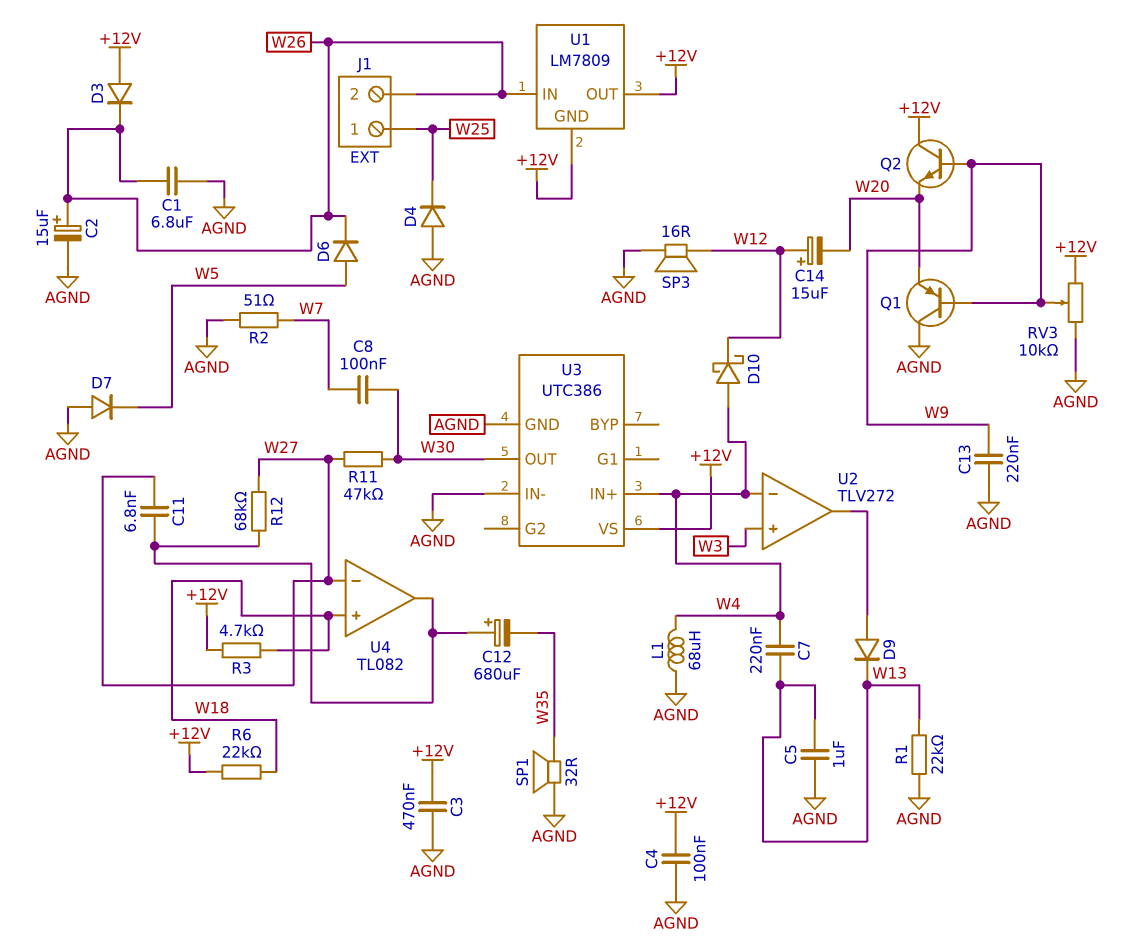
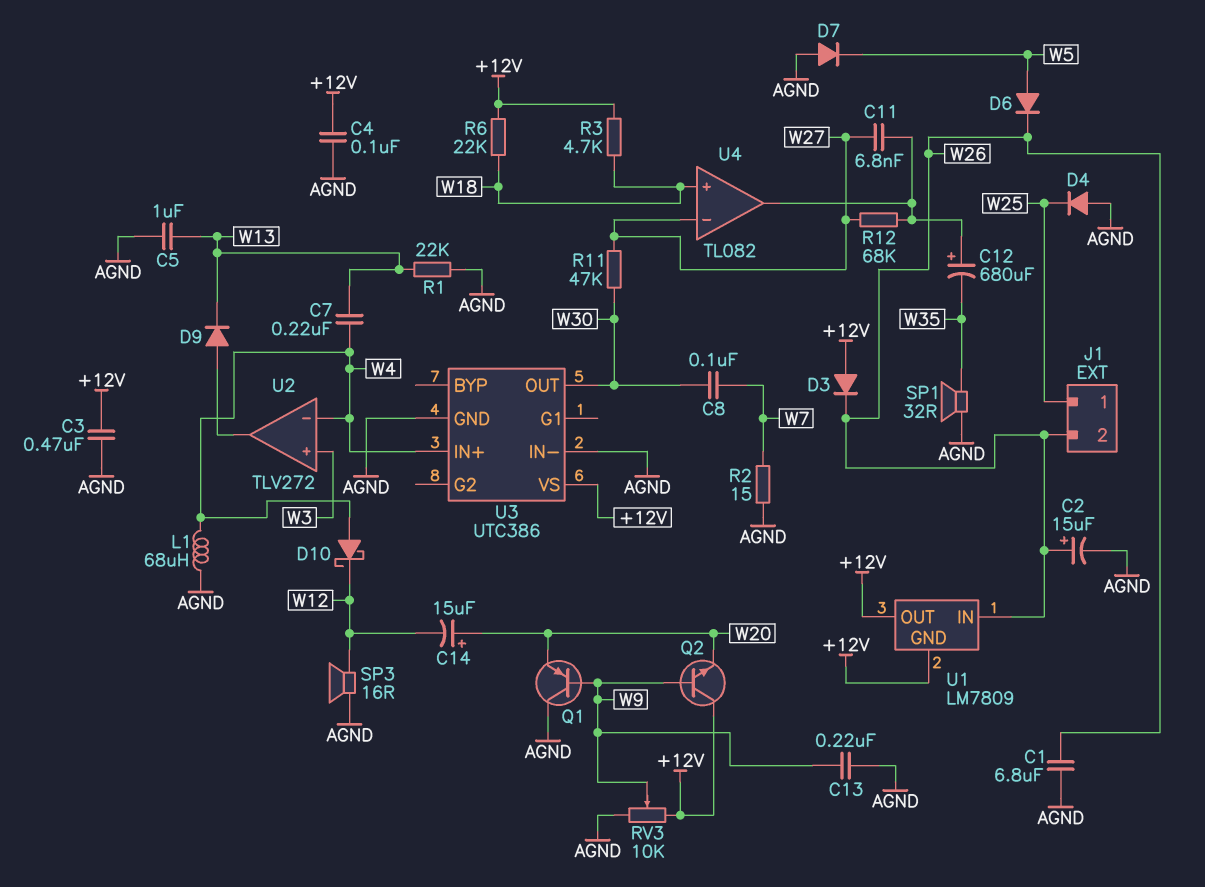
C14: 15uF (plus W12, minus W20) -> 15uF (plus W20, minus W12)
R2: 51 (AGND, W7) -> 15 (AGND, W7)

